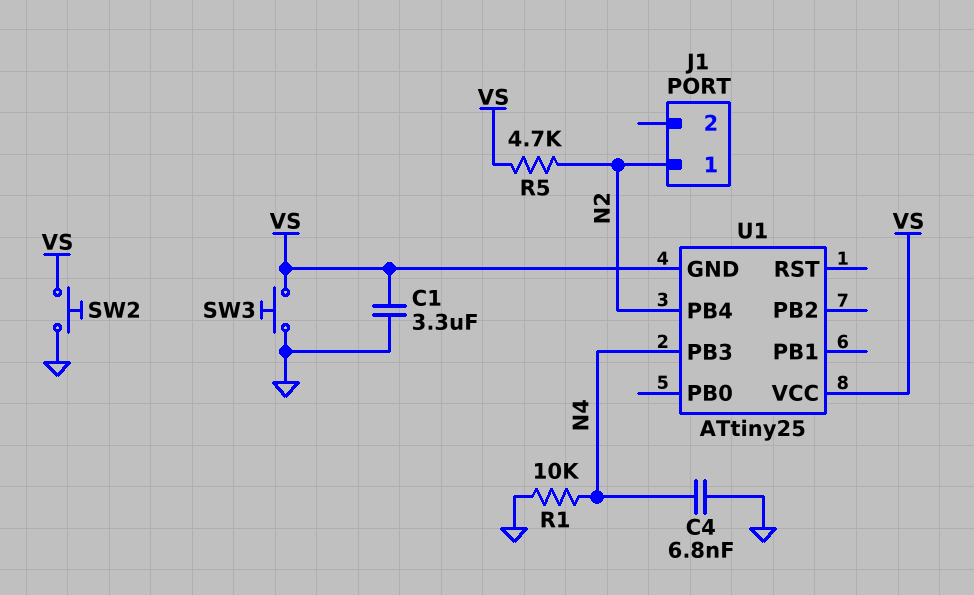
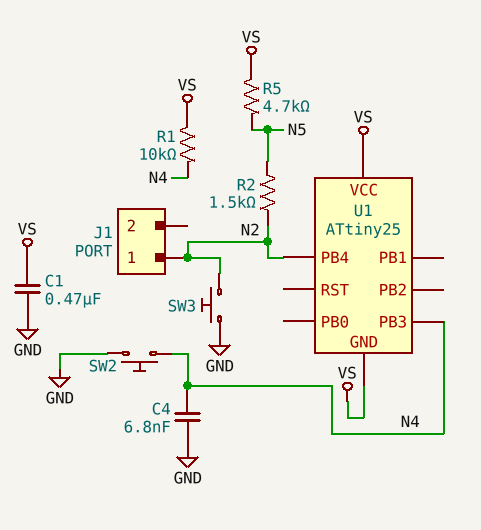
C1: 3.3uF (GND, VS) -> 470nF (GND, VS)
R1: 10k (GND, N4) -> 10k (N4, VS)
R2: none -> 1.5k (N2, N5)
R5: 4.7k (N2, VS) -> 4.7k (N5, VS)
SW2: button (GND, VS) -> button (GND, N4)
SW3: button (GND, VS) -> button (GND, N2)

